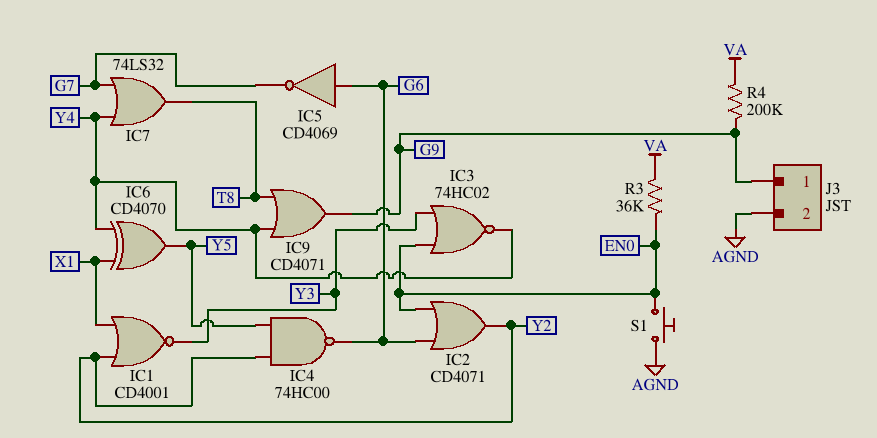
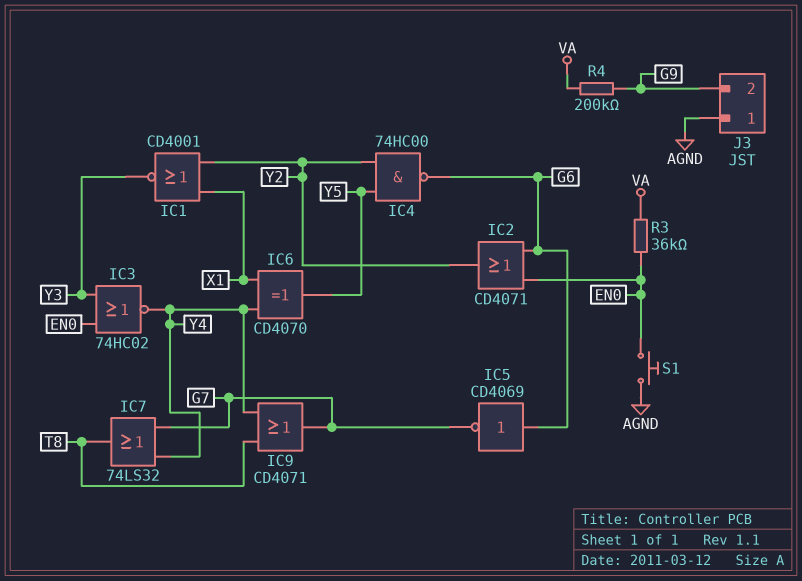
IC9: OR CD4071 (in T8, in Y4, out G9) -> OR CD4071 (in T8, in Y4, out G7)
J3 pin 1: G9 -> AGND
J3 pin 2: AGND -> G9

